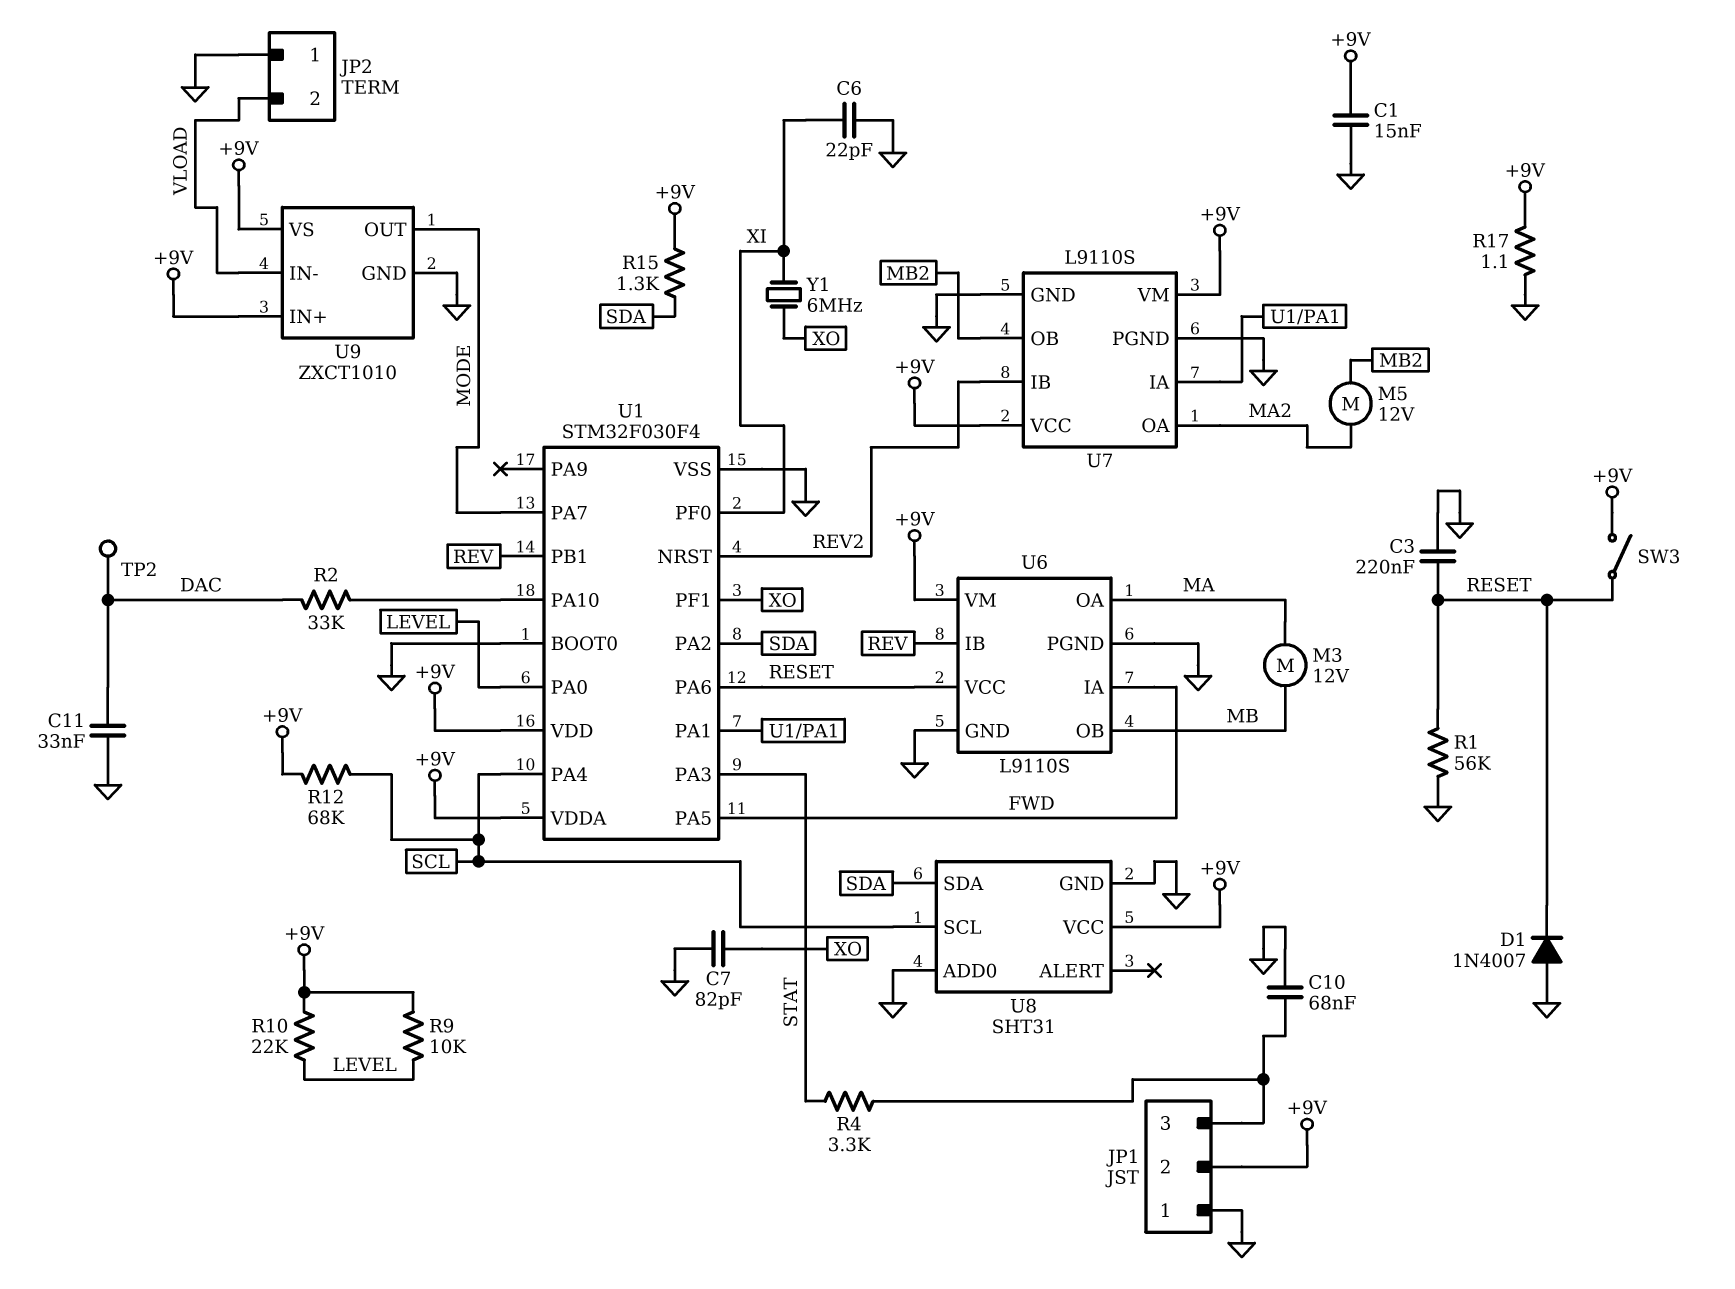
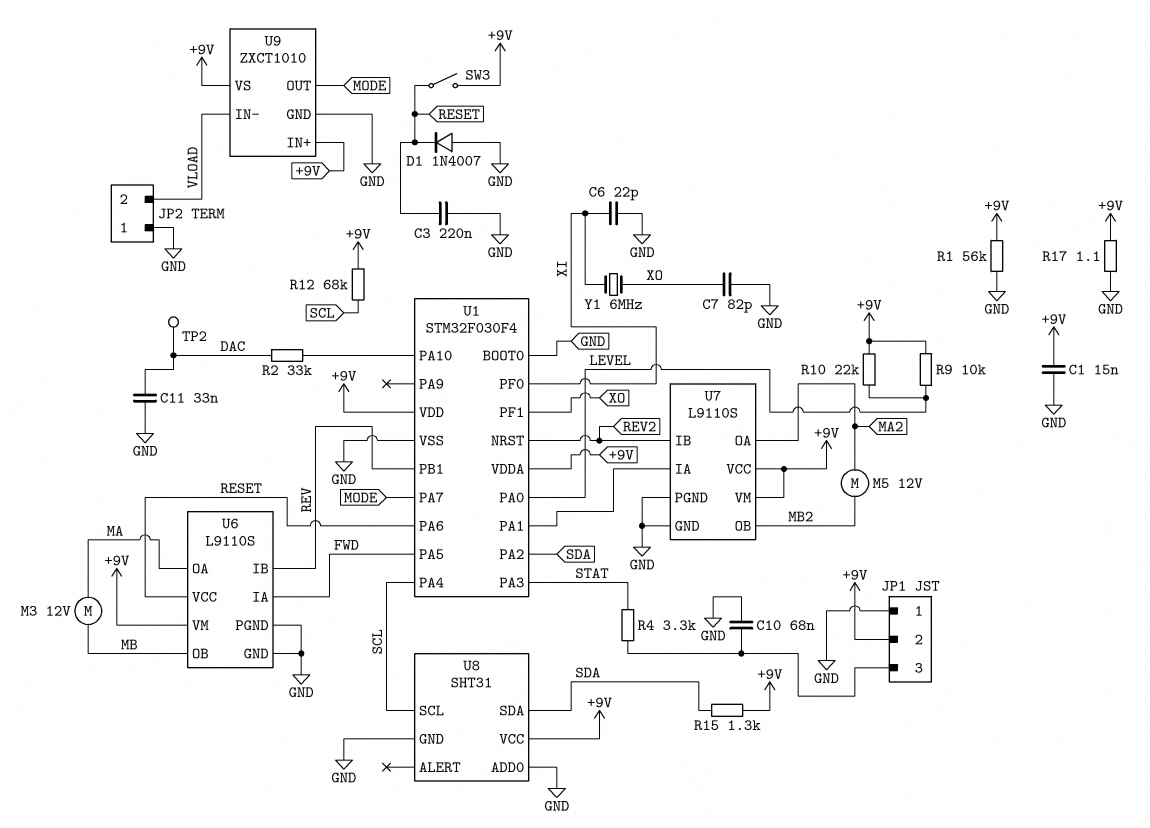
R1: 56k (GND, RESET) -> 56k (+9V, GND)

